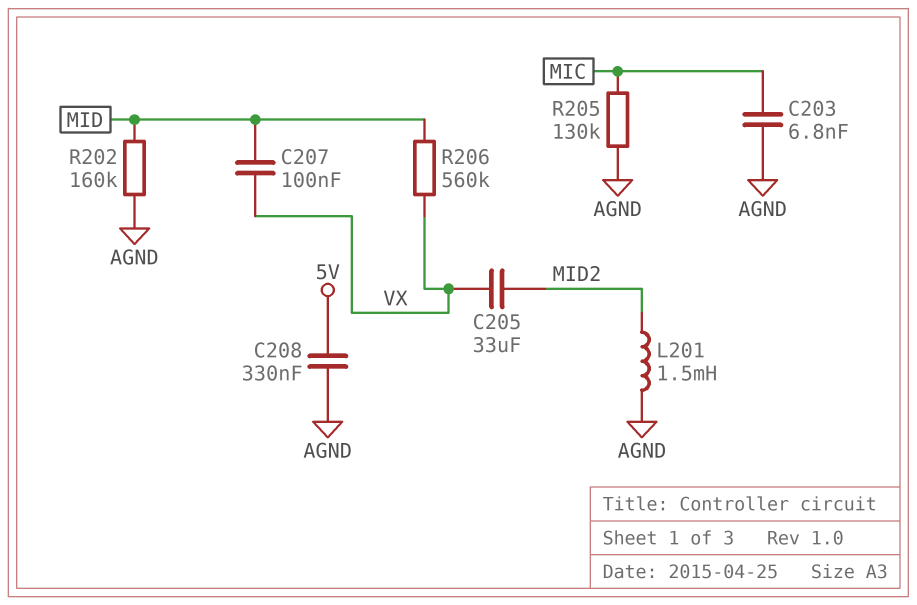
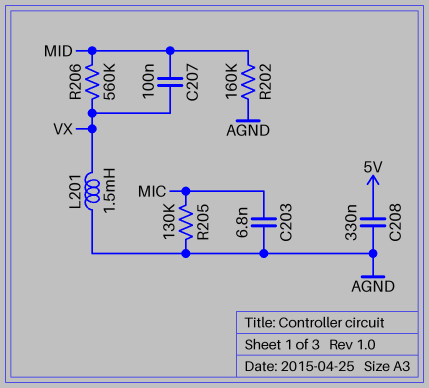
C205: 33uF (MID2, VX) -> none
L201: 1.5mH (AGND, MID2) -> 1.5mH (AGND, VX)

